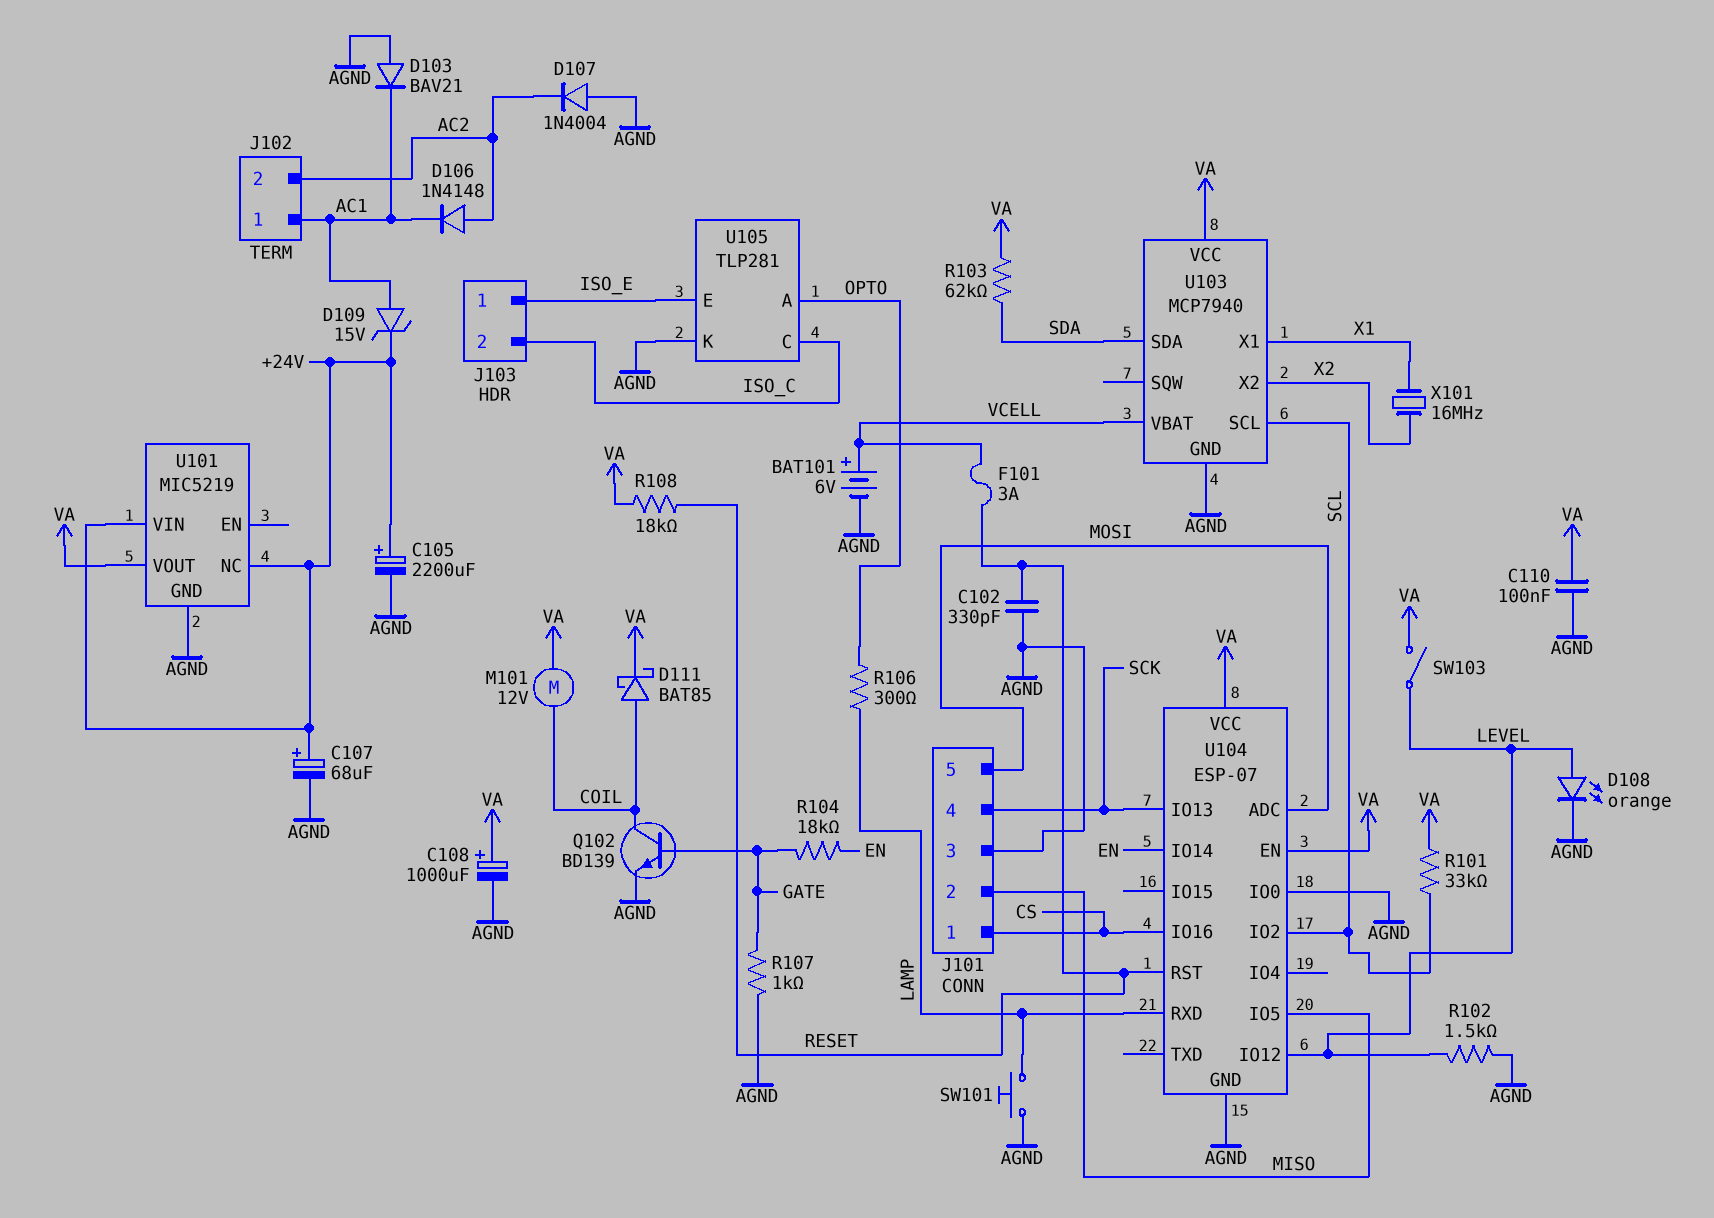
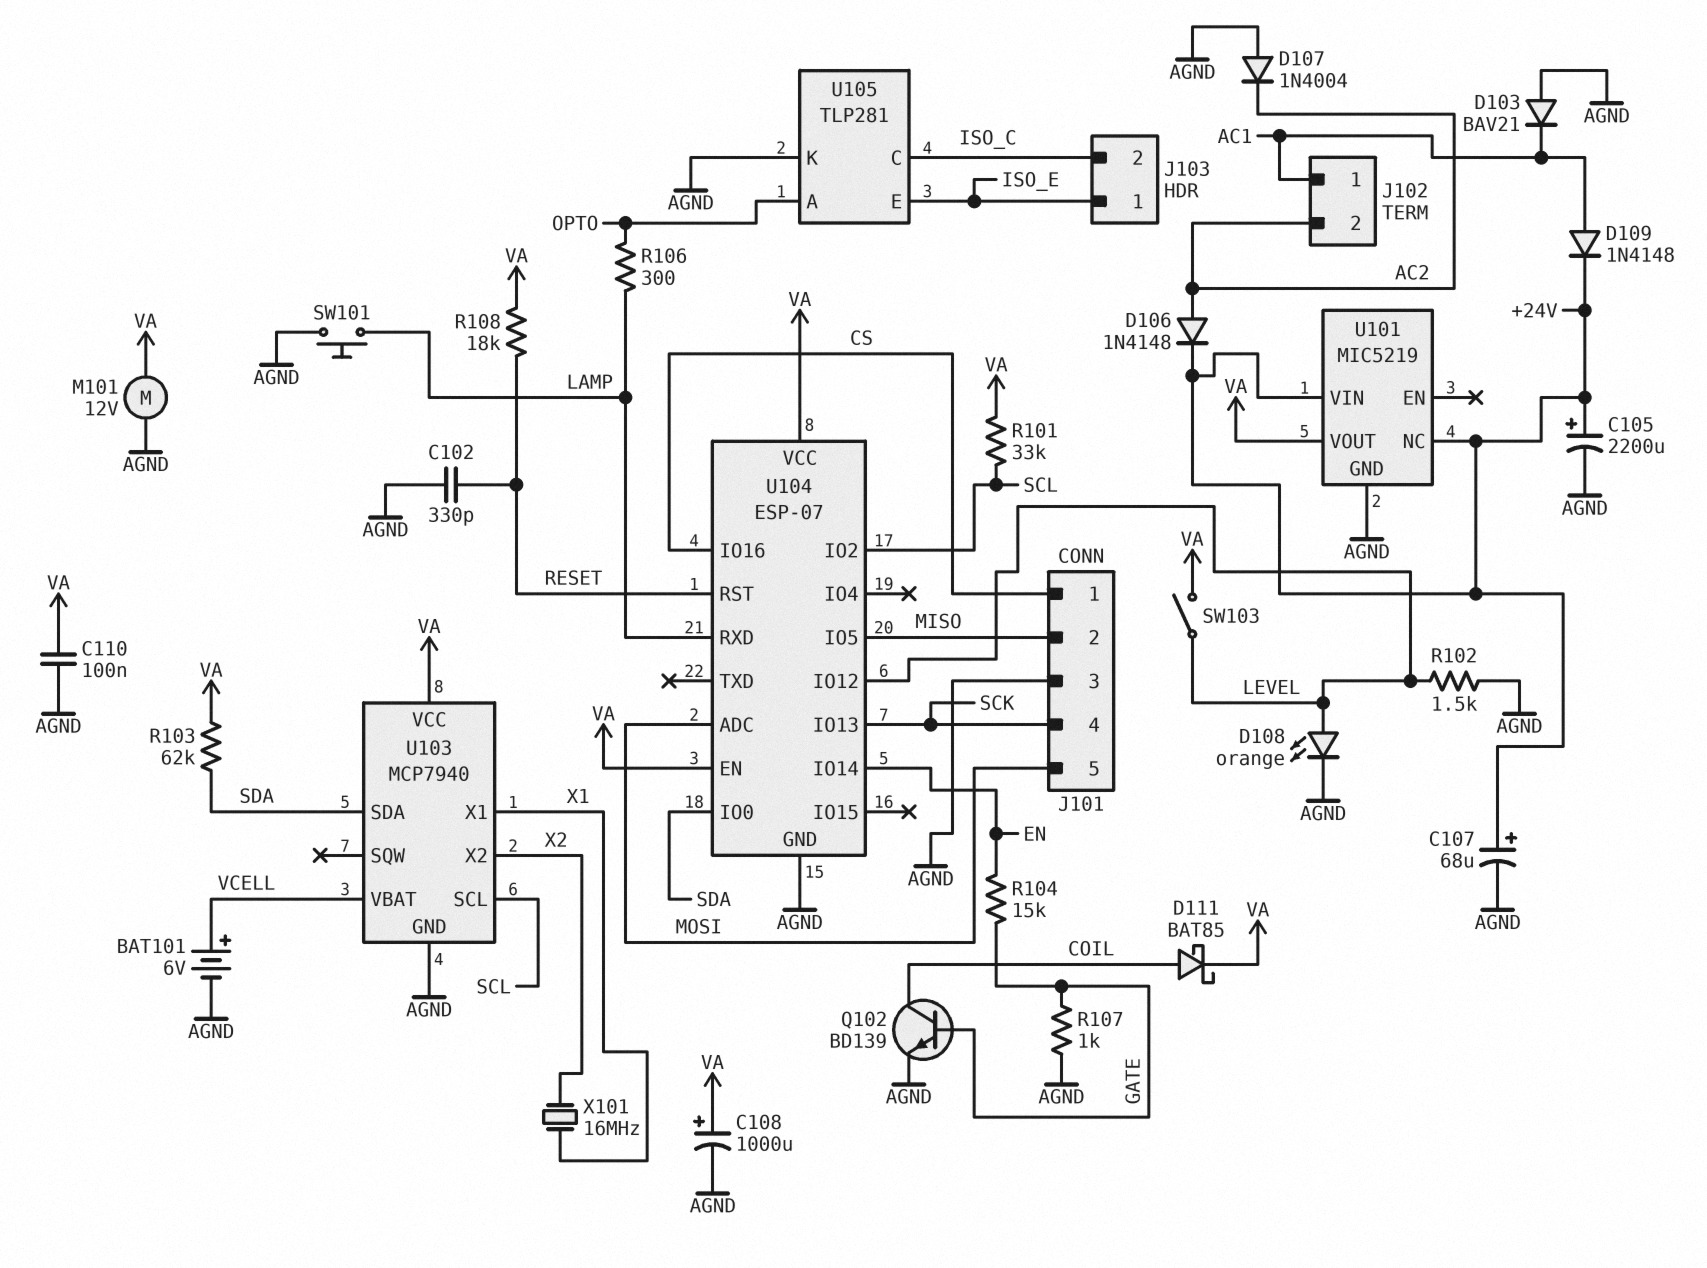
D106: diode 1N4148 (A AC2, K AC1) -> diode 1N4148 (A AC2, K +24V)
D109: zener 15V (A AC1, K +24V) -> diode 1N4148 (A AC1, K +24V)
F101: 3A (RESET, VCELL) -> none
M101: motor 12V (COIL, VA) -> motor 12V (AGND, VA)
R104: 18k (EN, GATE) -> 15k (EN, GATE)
U104 pin IO0: AGND -> SDA

